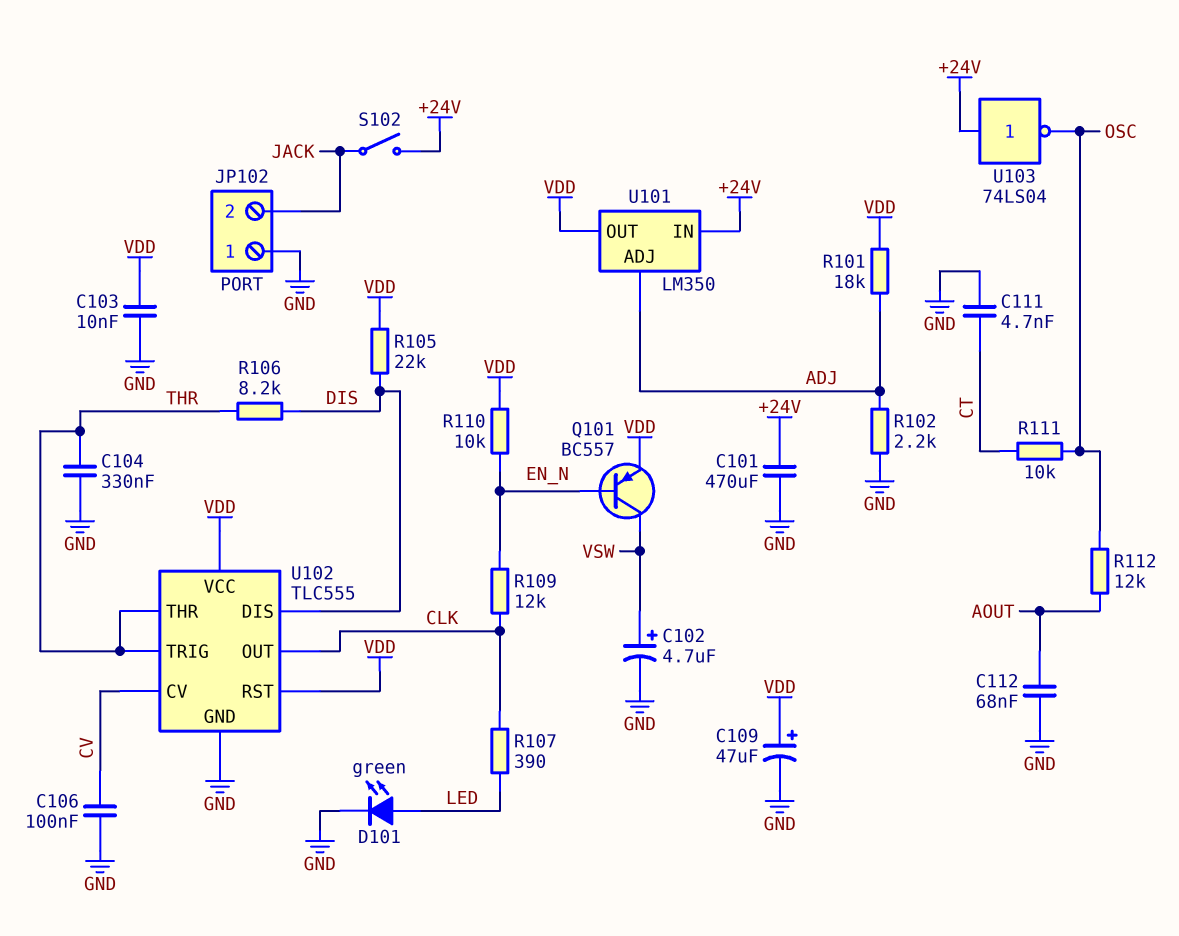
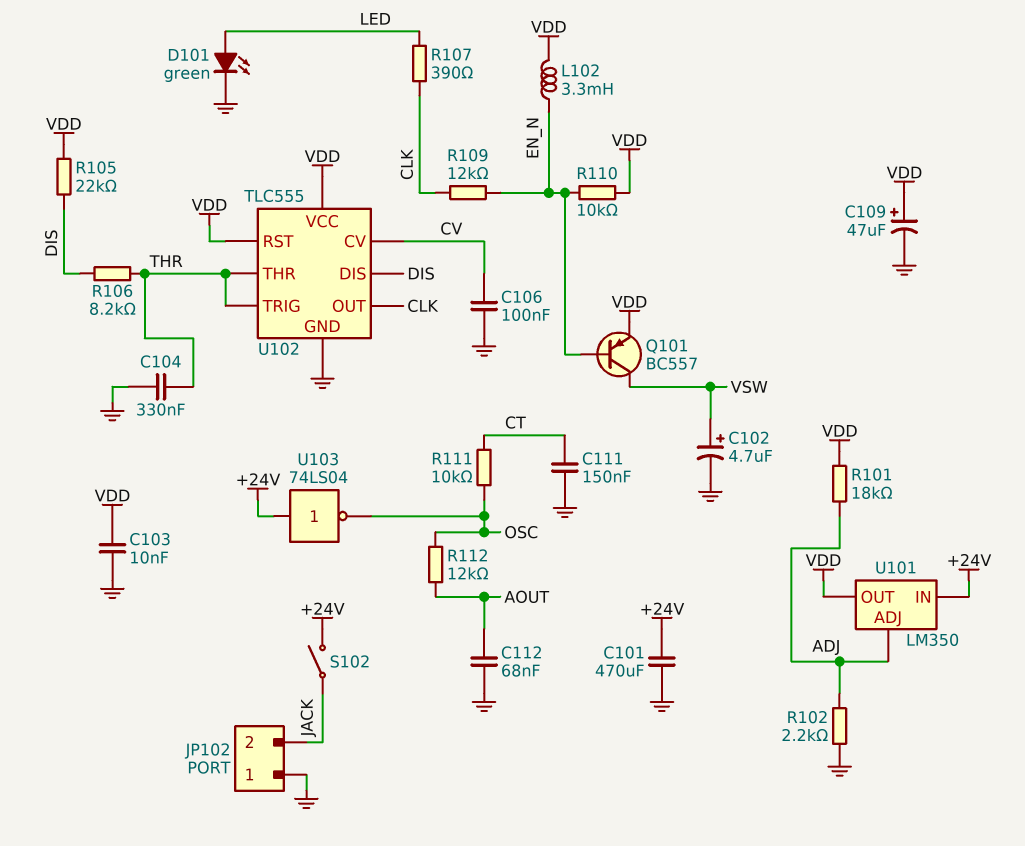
C111: 4.7nF (CT, GND) -> 150nF (CT, GND)
L102: none -> 3.3mH (EN_N, VDD)

